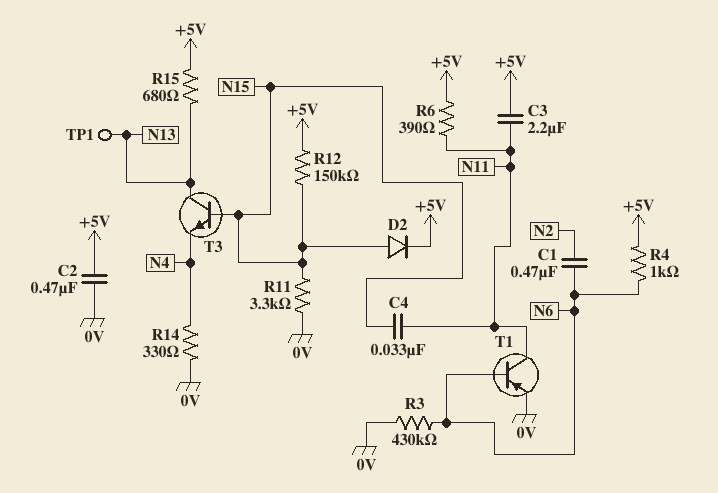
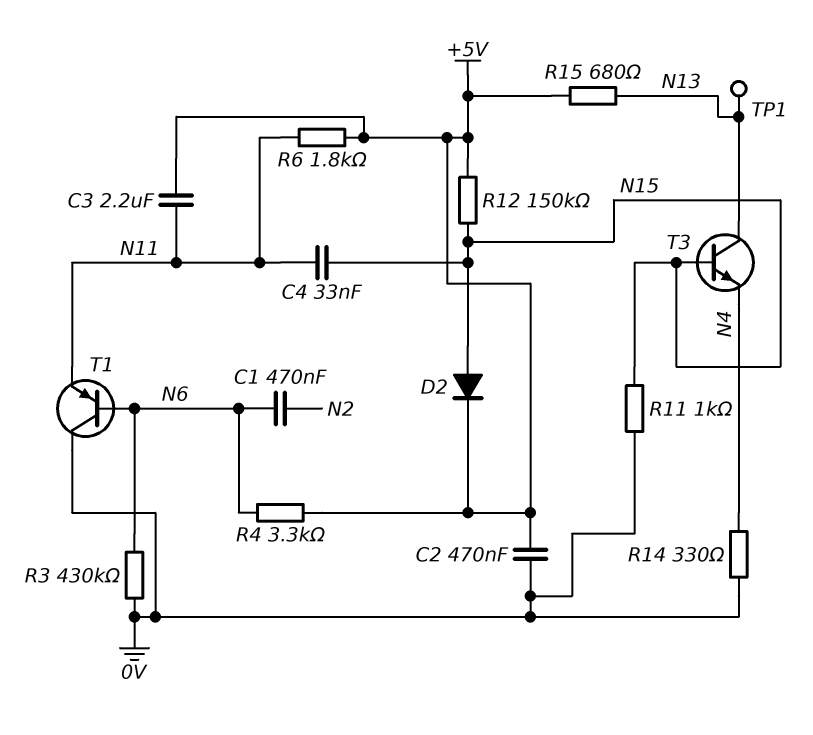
R4: 1k (+5V, N6) -> 3.3k (+5V, N6)
R6: 390 (+5V, N11) -> 1.8k (+5V, N11)
R11: 3.3k (0V, N15) -> 1k (0V, N15)
T1: PNP (B N6, C N11, E 0V) -> PNP (B N6, C 0V, E N11)

